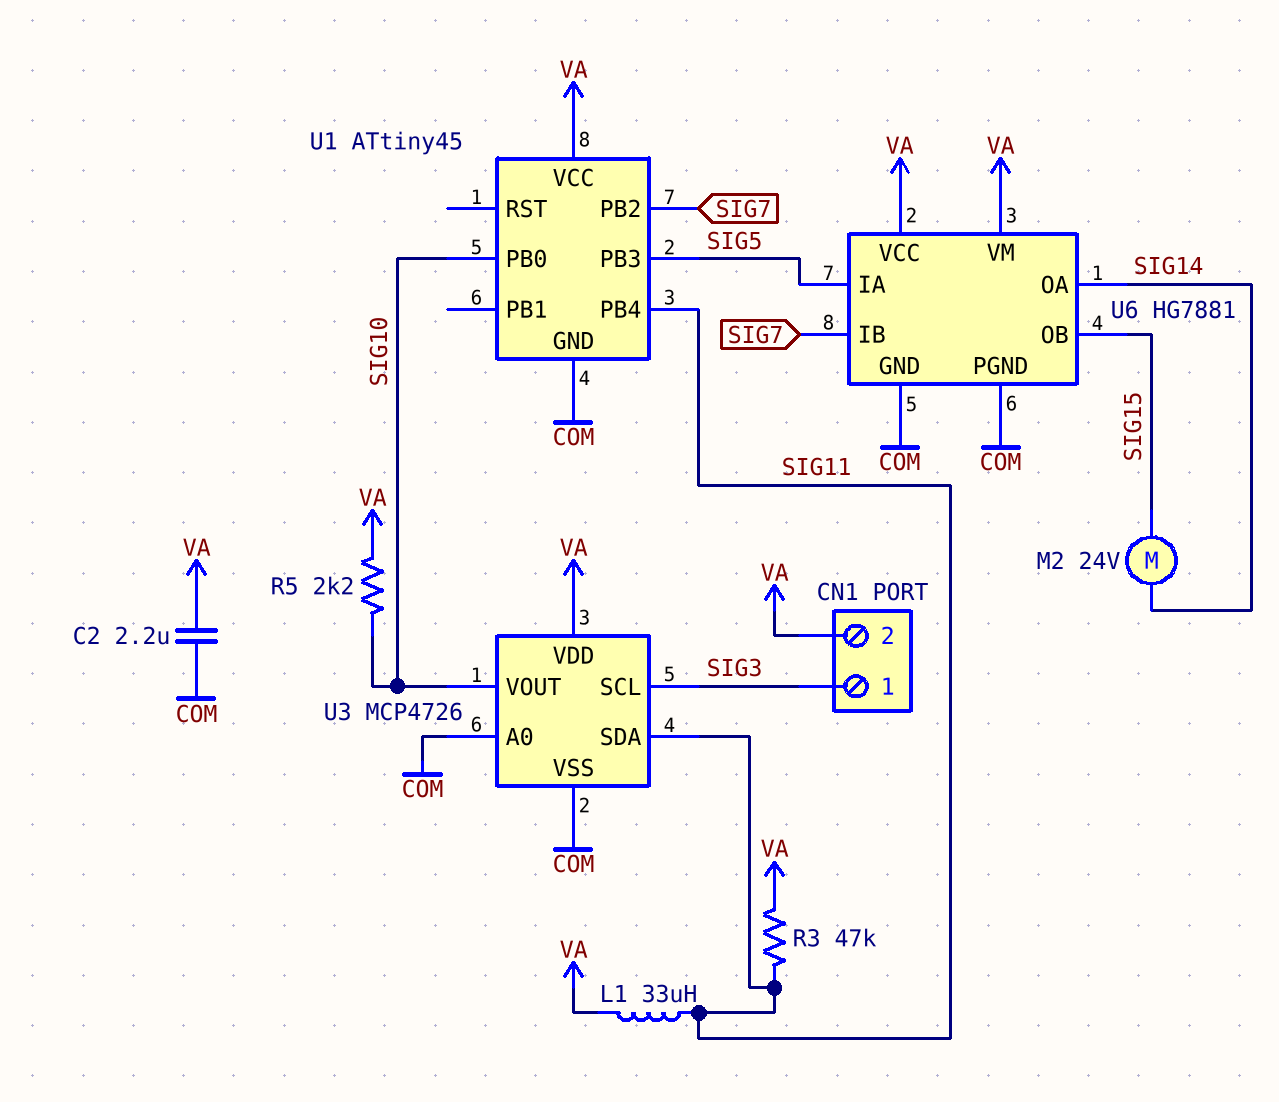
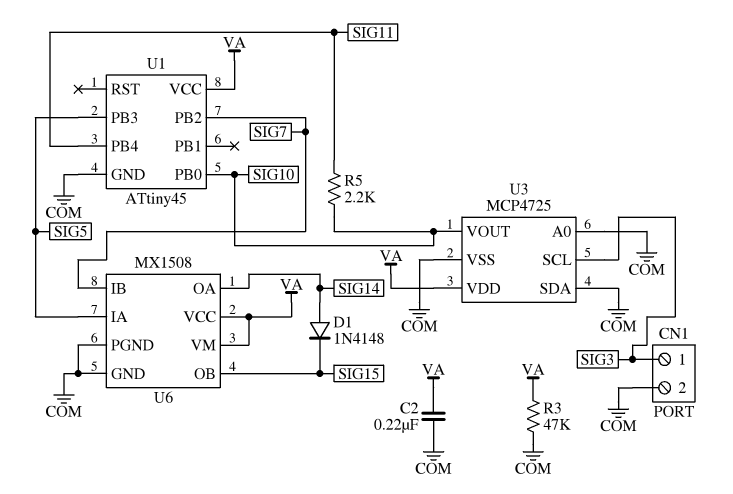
C2: 2.2uF (COM, VA) -> 220nF (COM, VA)
CN1 pin 2: VA -> COM
D1: none -> diode 1N4148 (A SIG14, K SIG15)
L1: 33uH (SIG11, VA) -> none
M2: motor 24V (SIG14, SIG15) -> none
R3: 47k (SIG11, VA) -> 47k (COM, VA)
R5: 2.2k (SIG10, VA) -> 2.2k (SIG10, SIG11)
U3: MCP4726 -> MCP4725
U3 pin SDA: SIG11 -> COM
U6: HG7881 -> MX1508

